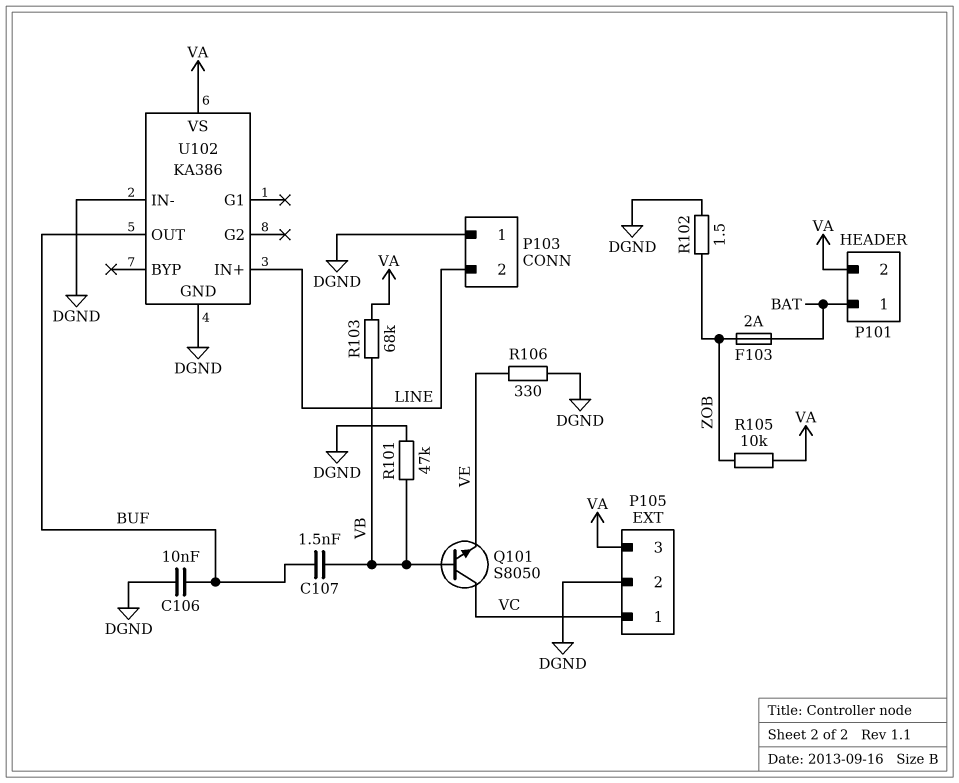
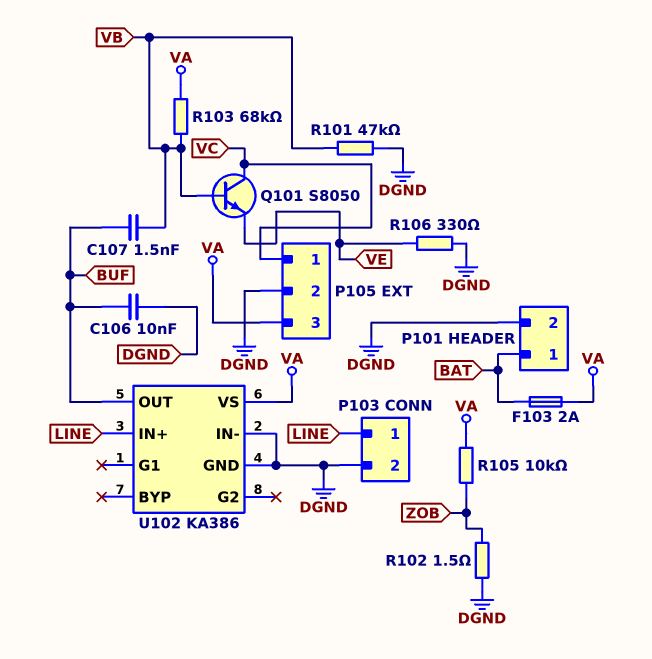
F103: 2A (BAT, ZOB) -> 2A (BAT, VA)
P101 pin 2: VA -> DGND
P103 pin 1: DGND -> LINE
P103 pin 2: LINE -> DGND

